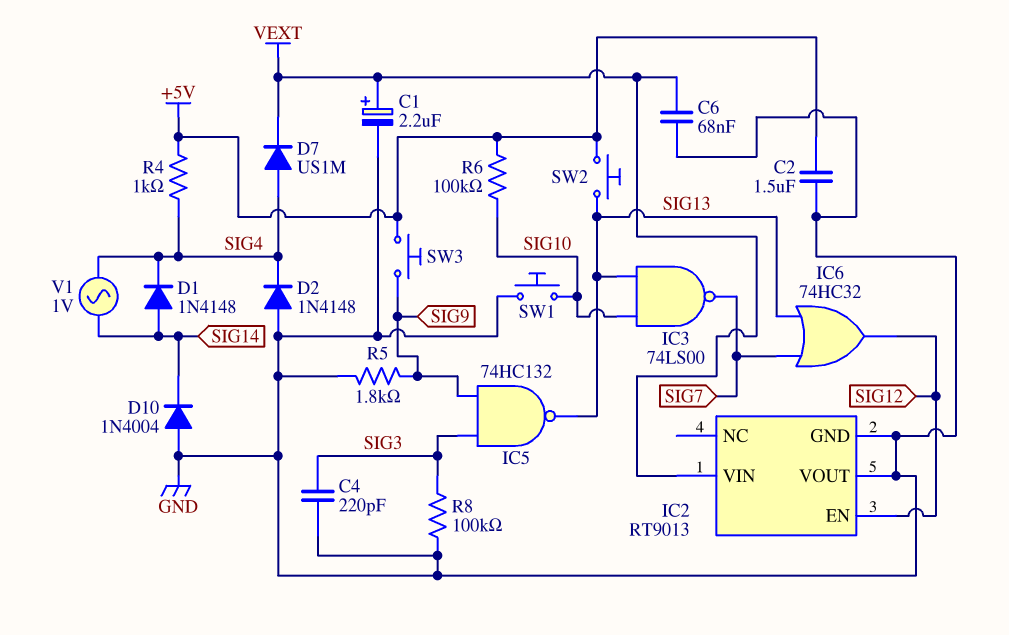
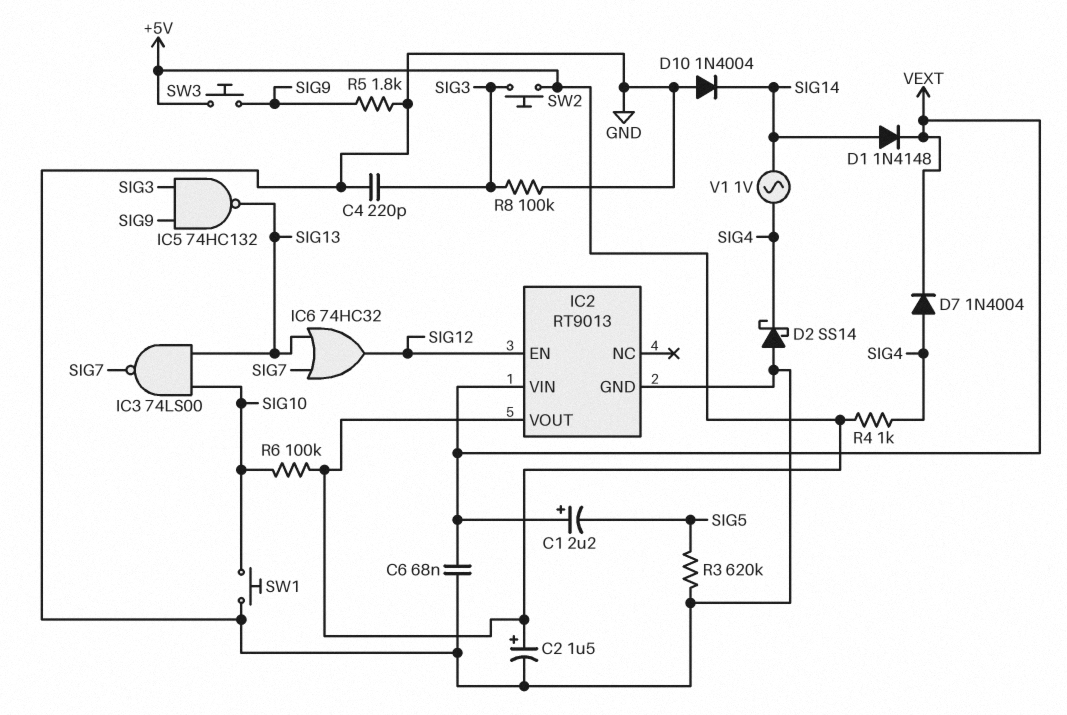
C1: 2.2uF (plus VEXT, minus GND) -> 2.2uF (plus VEXT, minus SIG5)
C2: 1.5uF (+5V, GND) -> 1.5uF (plus +5V, minus GND)
D1: diode 1N4148 (A SIG14, K SIG4) -> diode 1N4148 (A SIG14, K VEXT)
D2: diode 1N4148 (A GND, K SIG4) -> schottky SS14 (A GND, K SIG4)
D7: diode US1M (A SIG4, K VEXT) -> diode 1N4004 (A SIG4, K VEXT)
IC2 pin VOUT: GND -> +5V
R3: none -> 620k (GND, SIG5)
SW2: button (+5V, SIG13) -> button (+5V, SIG3)

